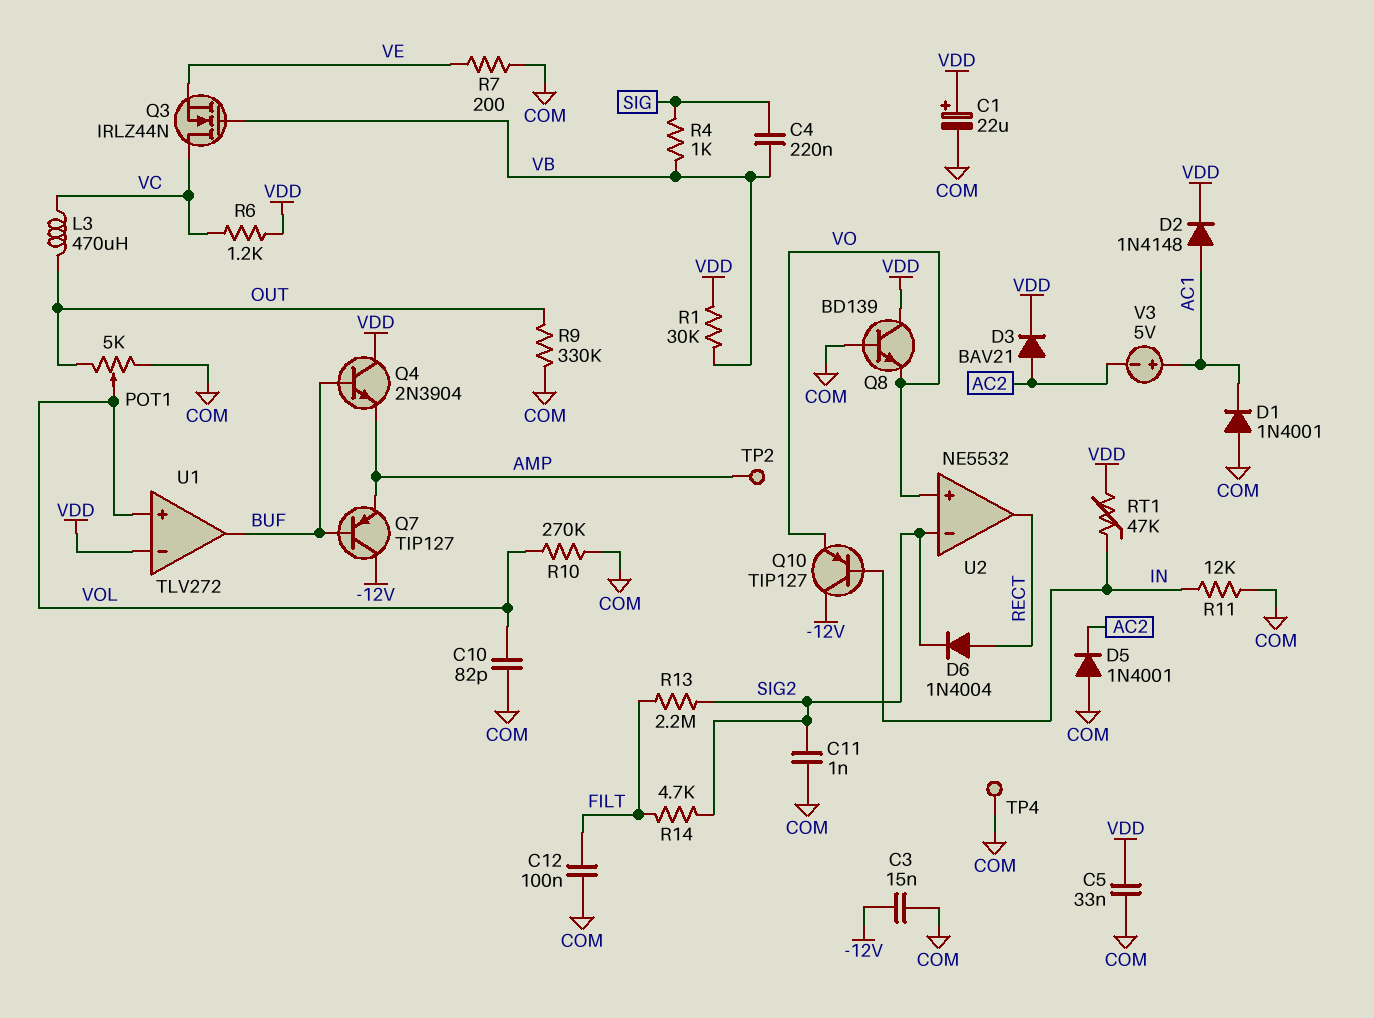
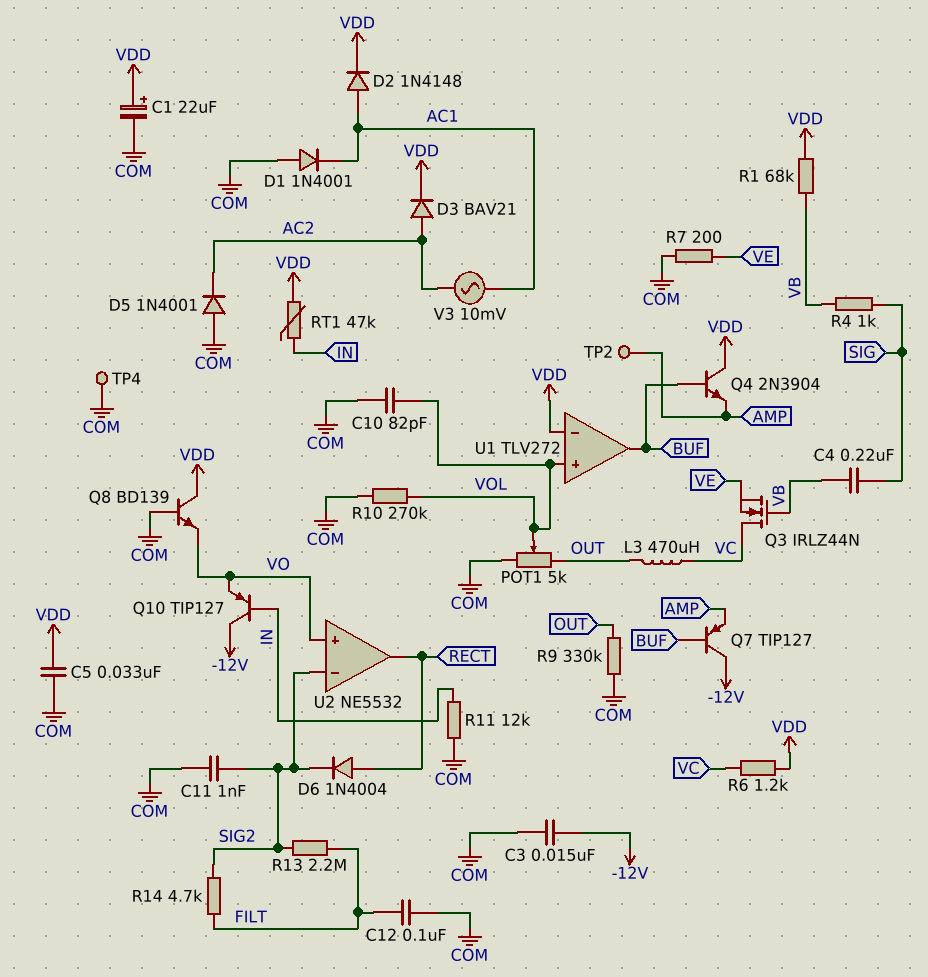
R1: 30k (VB, VDD) -> 68k (VB, VDD)
V3: 5V (plus AC1, minus AC2) -> AC 10mV (AC1, AC2)

